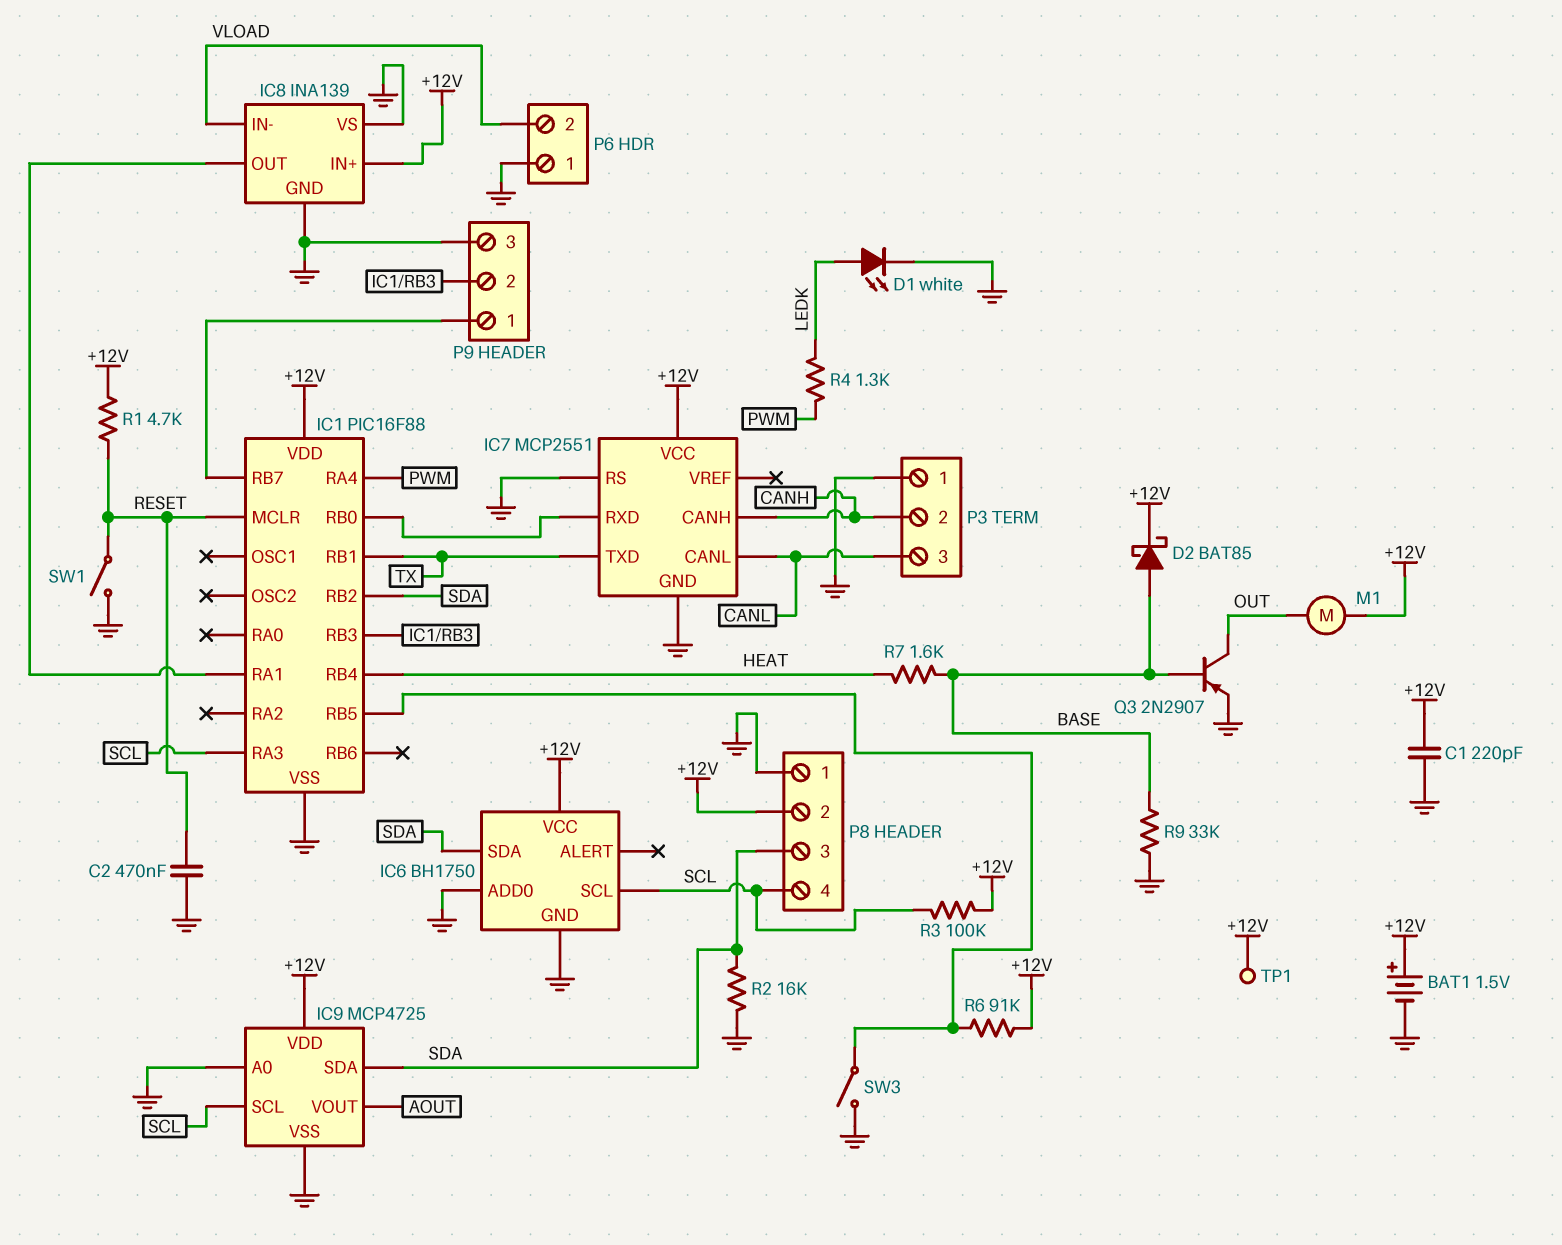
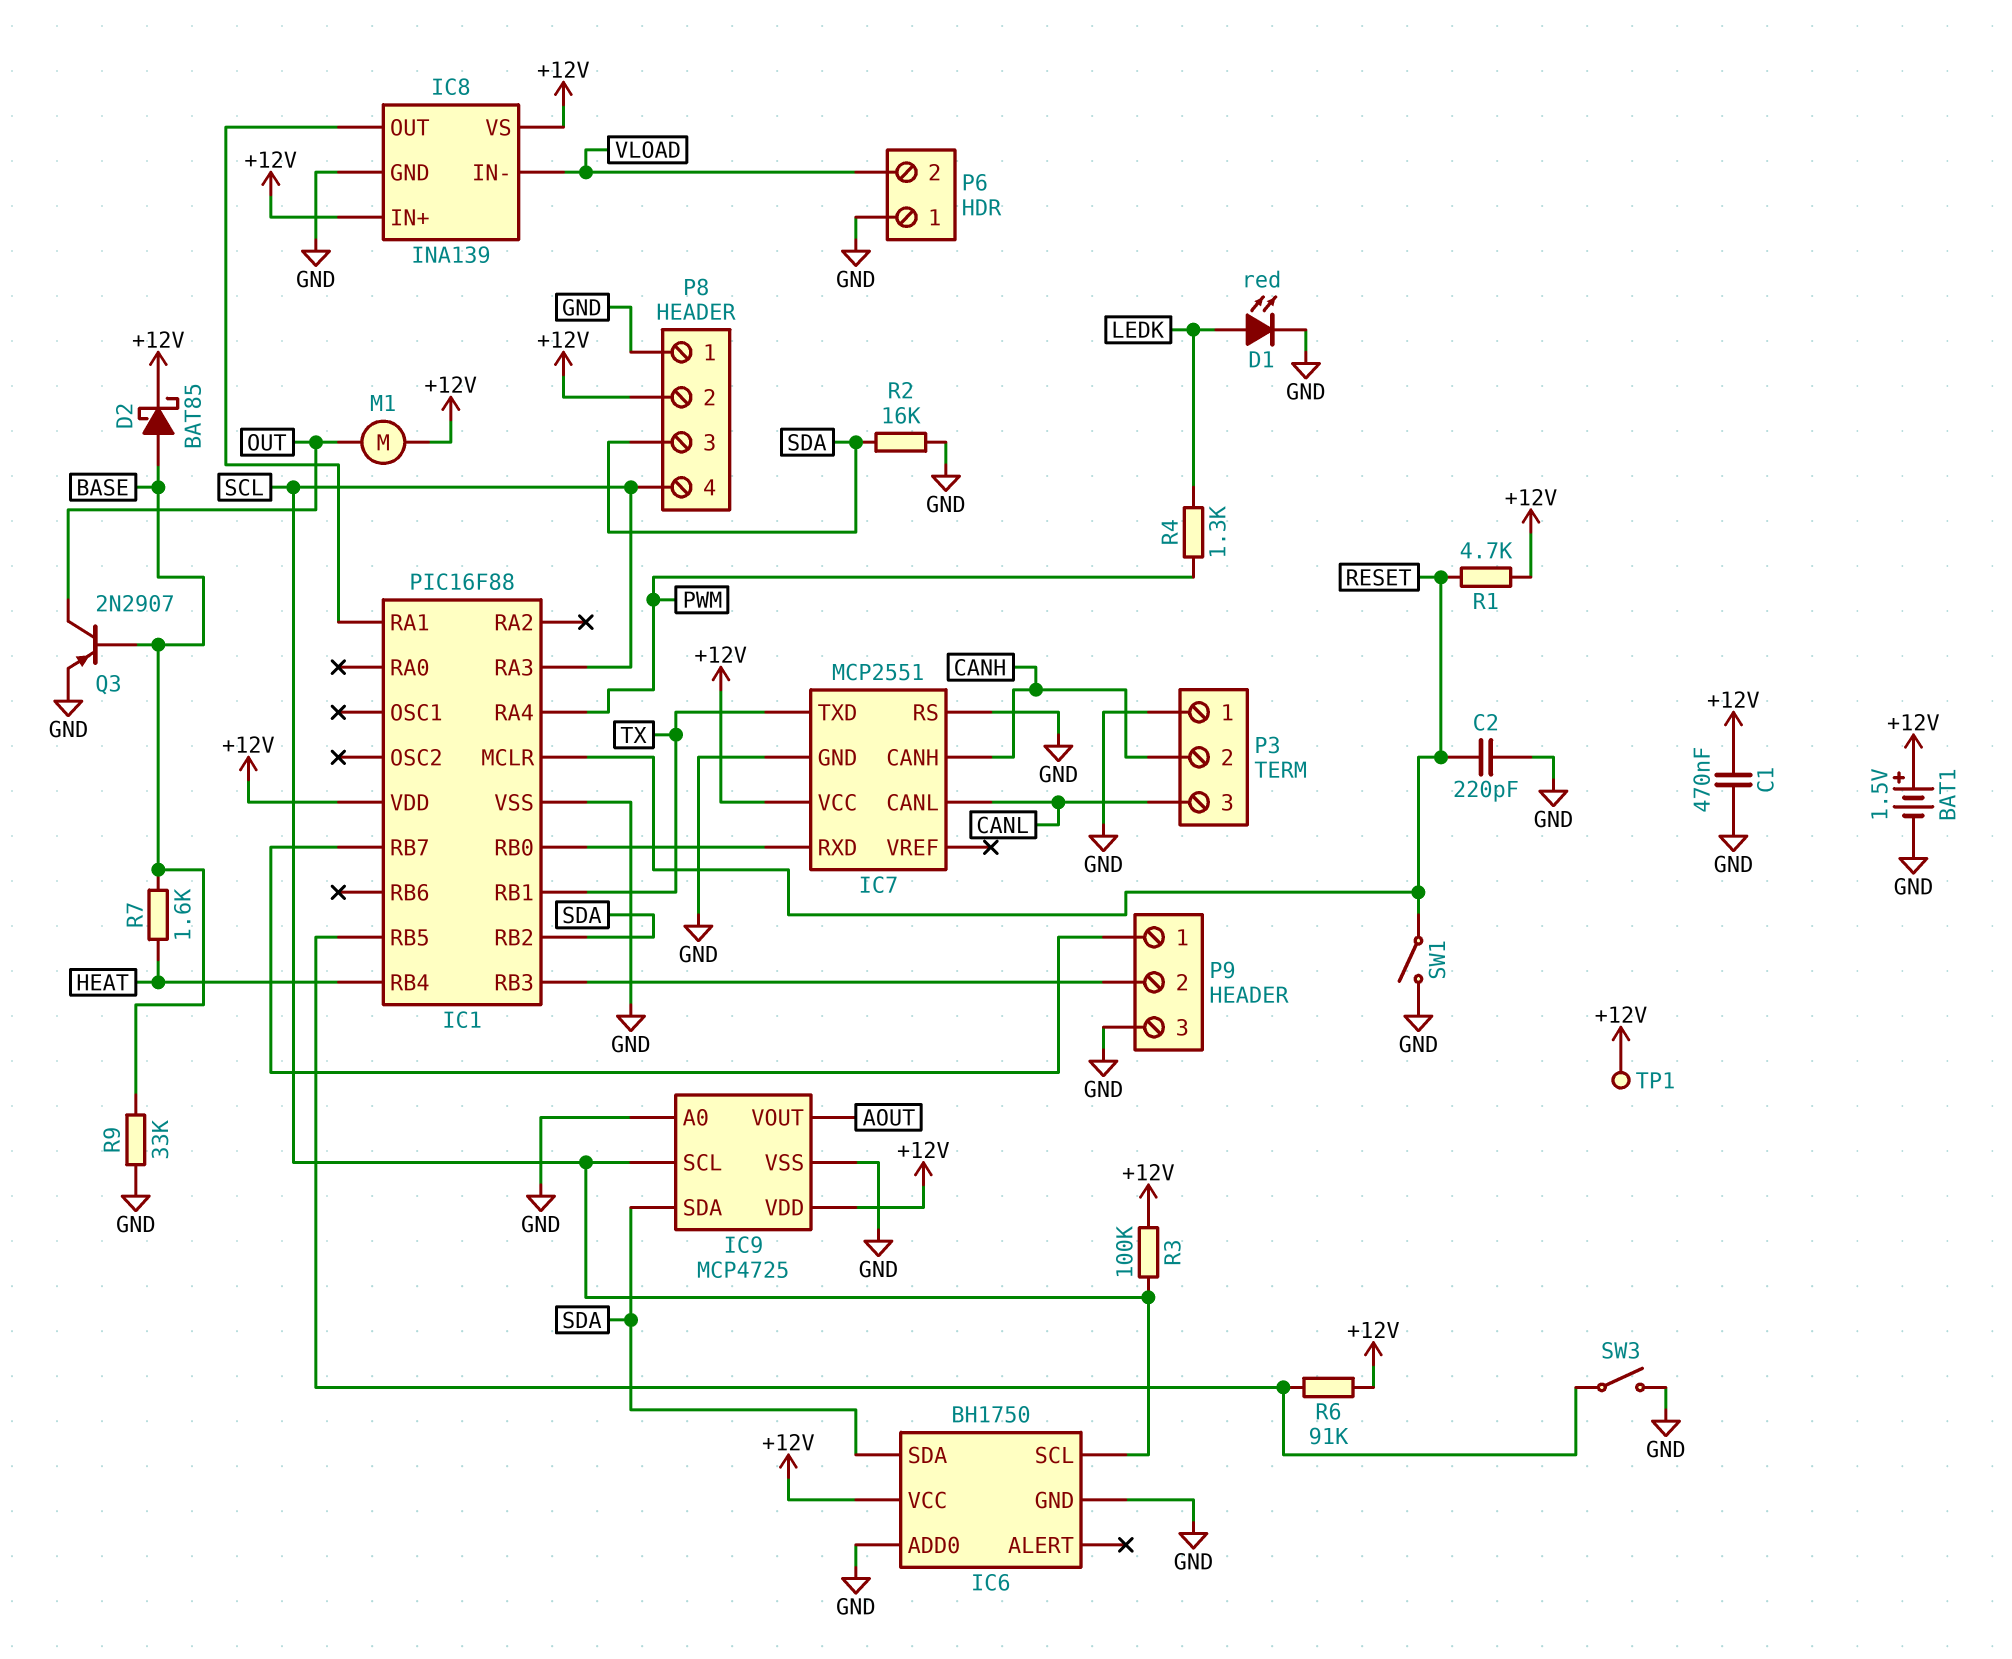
C1: 220pF (+12V, GND) -> 470nF (+12V, GND)
C2: 470nF (GND, RESET) -> 220pF (GND, RESET)
D1: LED white (A LEDK, K GND) -> LED red (A LEDK, K GND)
IC8 pin VS: GND -> +12V

